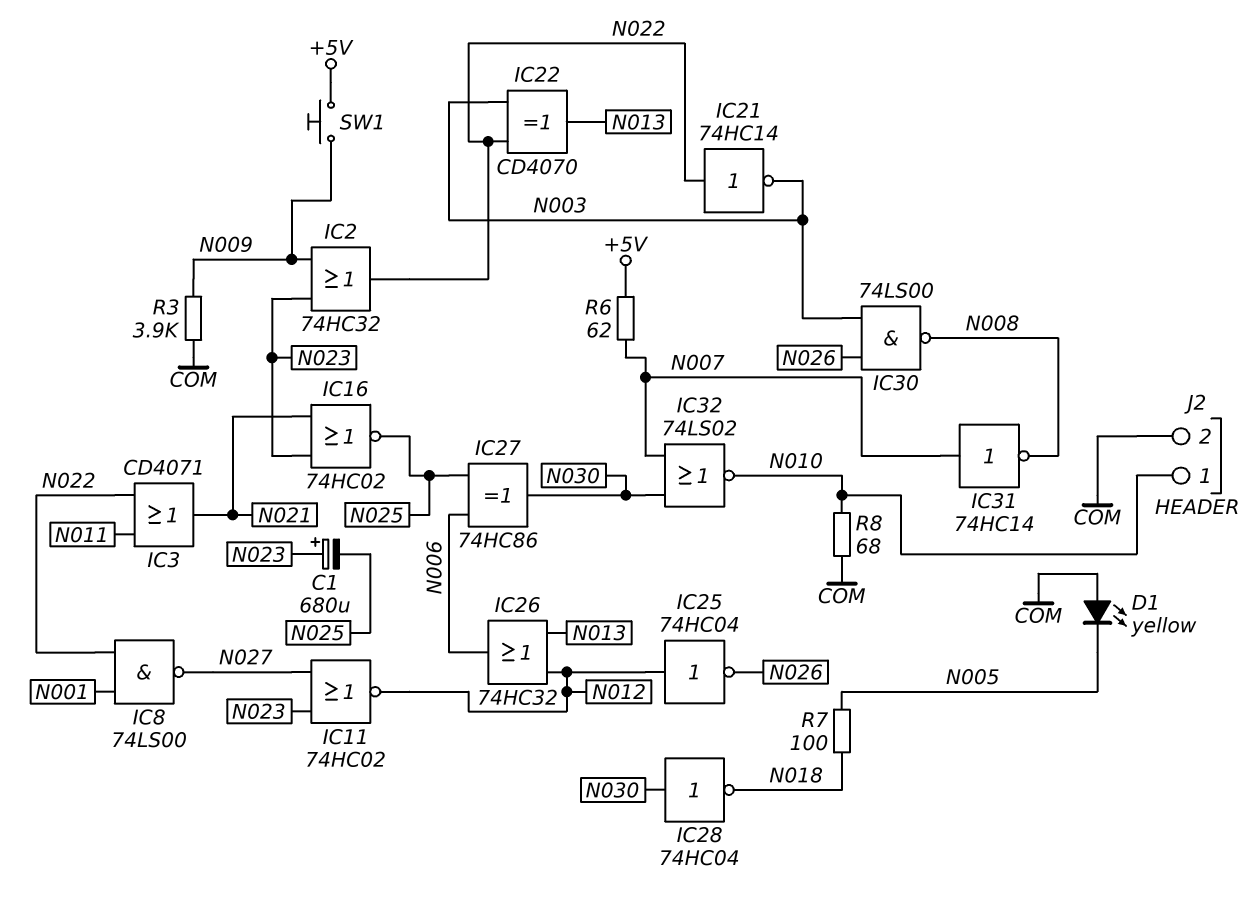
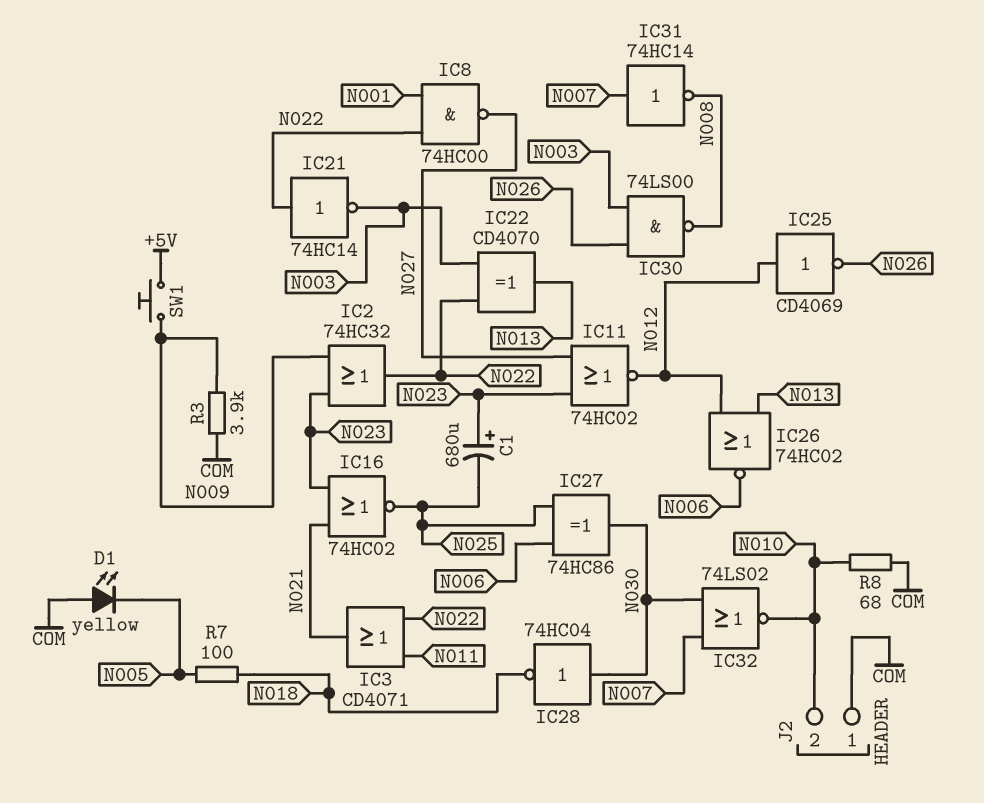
IC8: NAND 74LS00 (in N001, in N022, out N027) -> NAND 74HC00 (in N001, in N022, out N027)
IC25: NOT 74HC04 (in N012, out N026) -> NOT CD4069 (in N012, out N026)
IC26: OR 74HC32 (in N012, in N013, out N006) -> NOR 74HC02 (in N012, in N013, out N006)
J2 pin 1: N010 -> COM
J2 pin 2: COM -> N010
R6: 62 (+5V, N007) -> none

